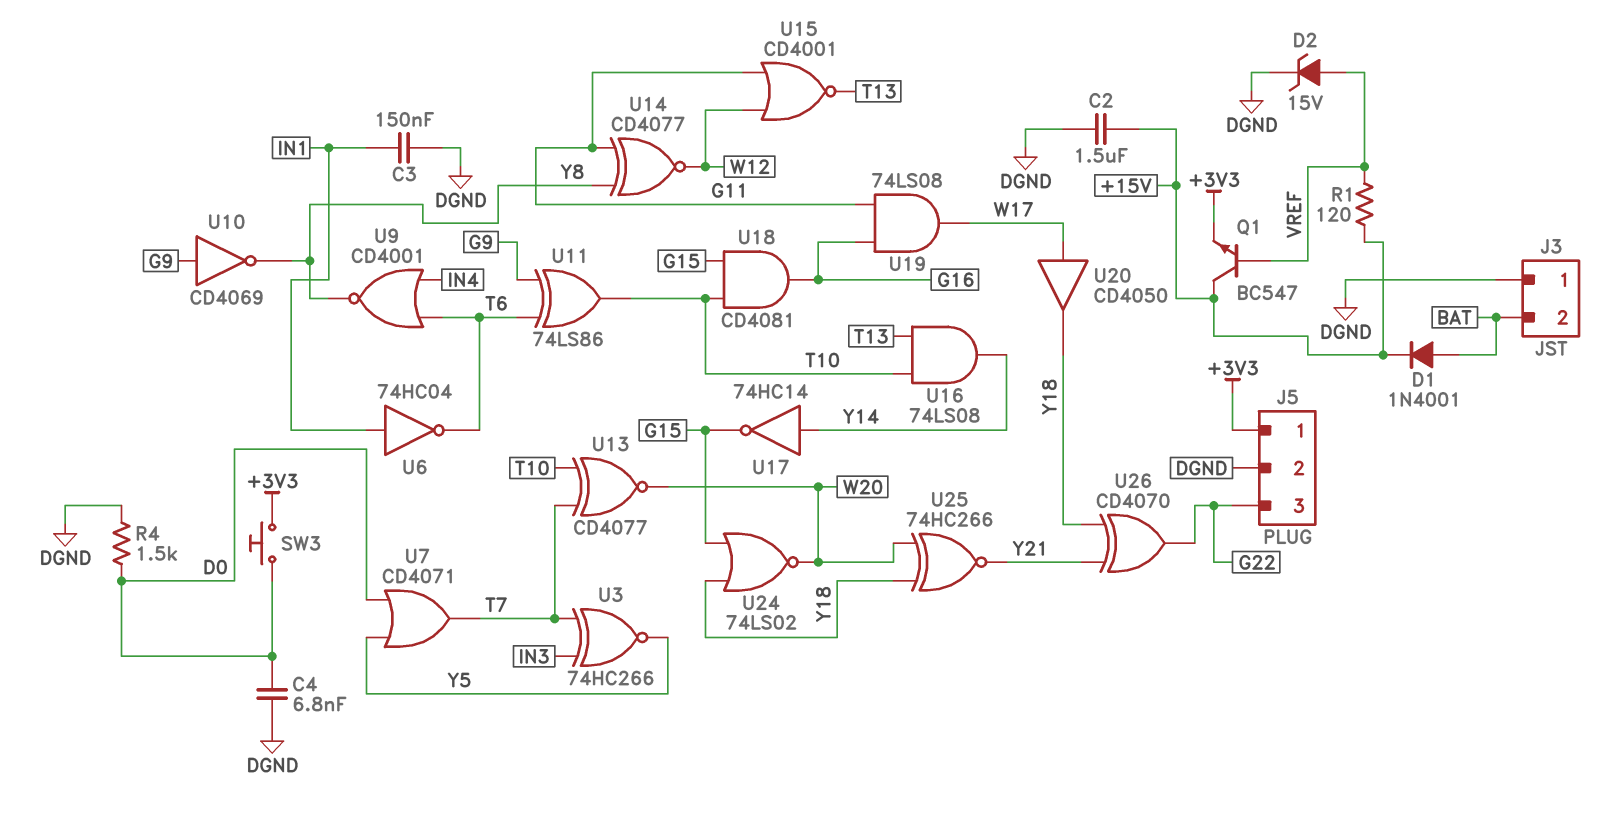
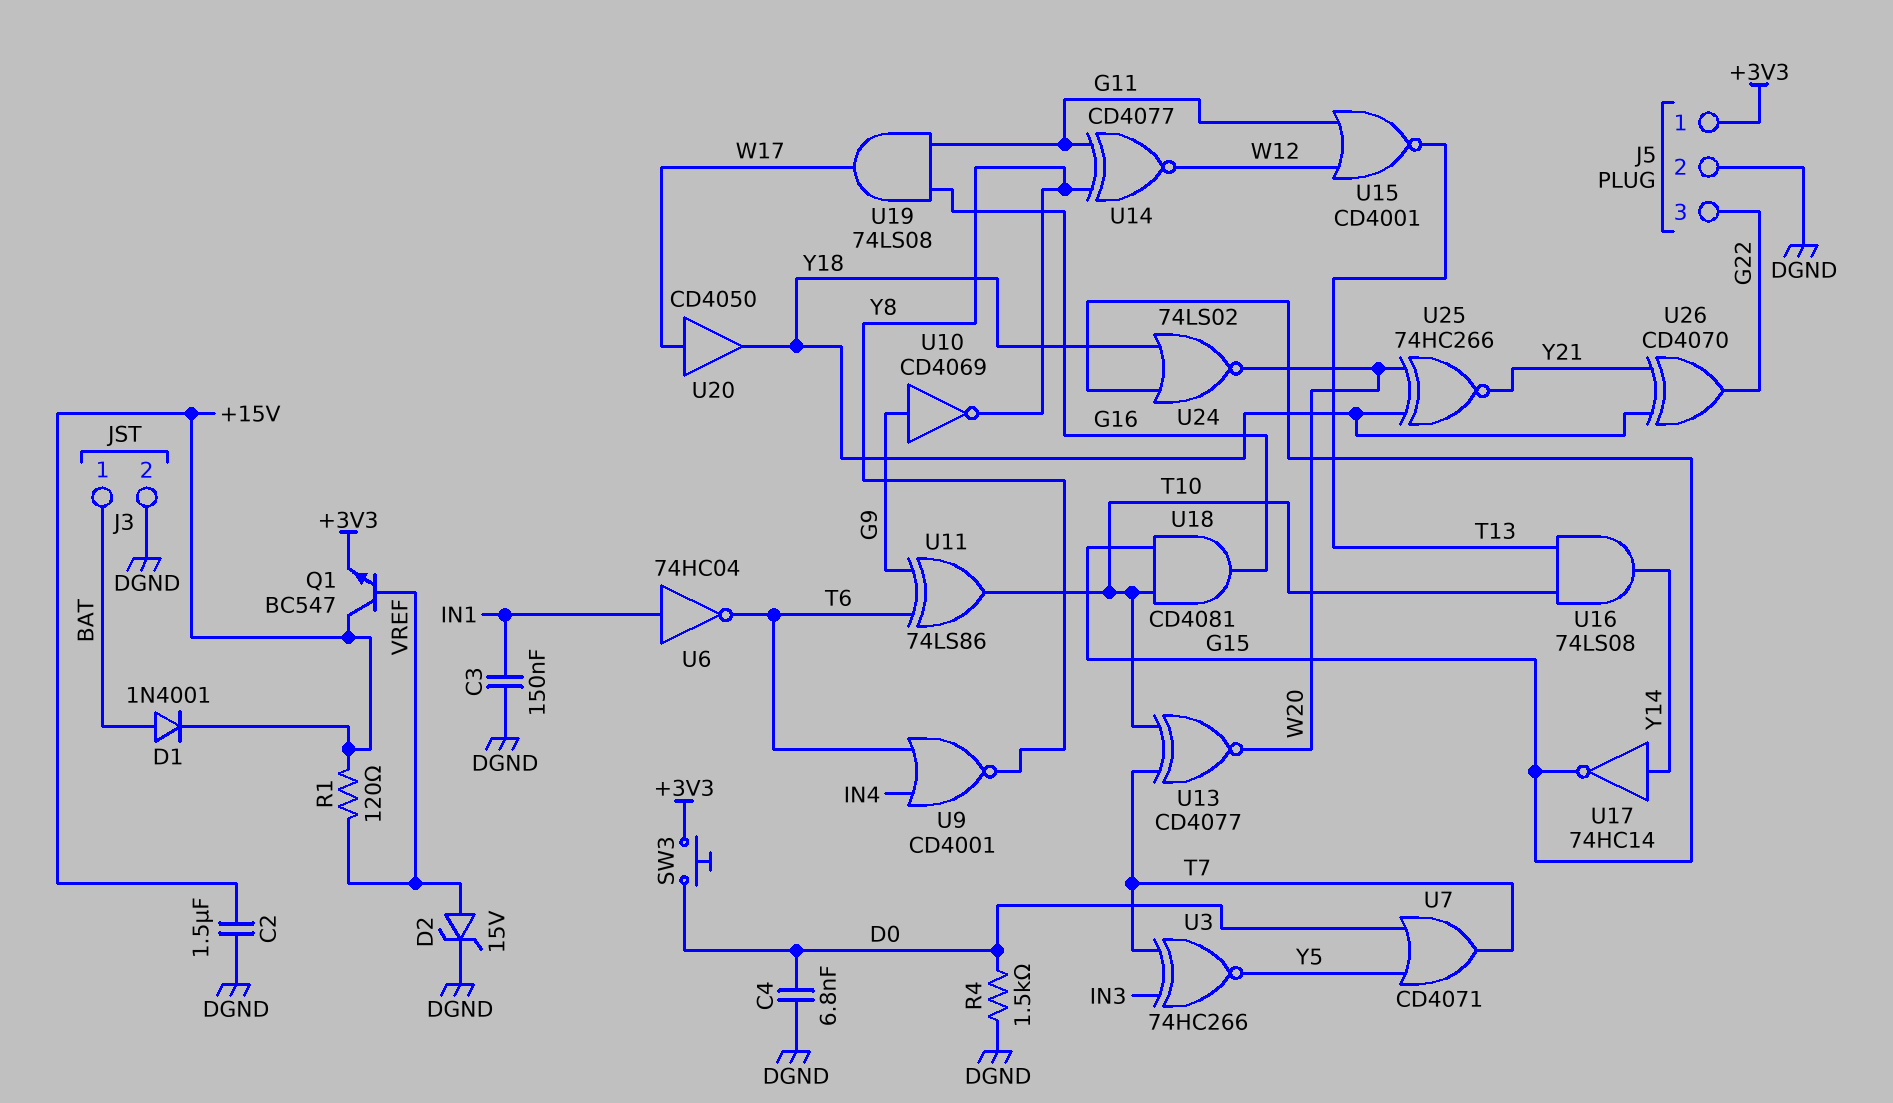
J3 pin 1: DGND -> BAT
J3 pin 2: BAT -> DGND

